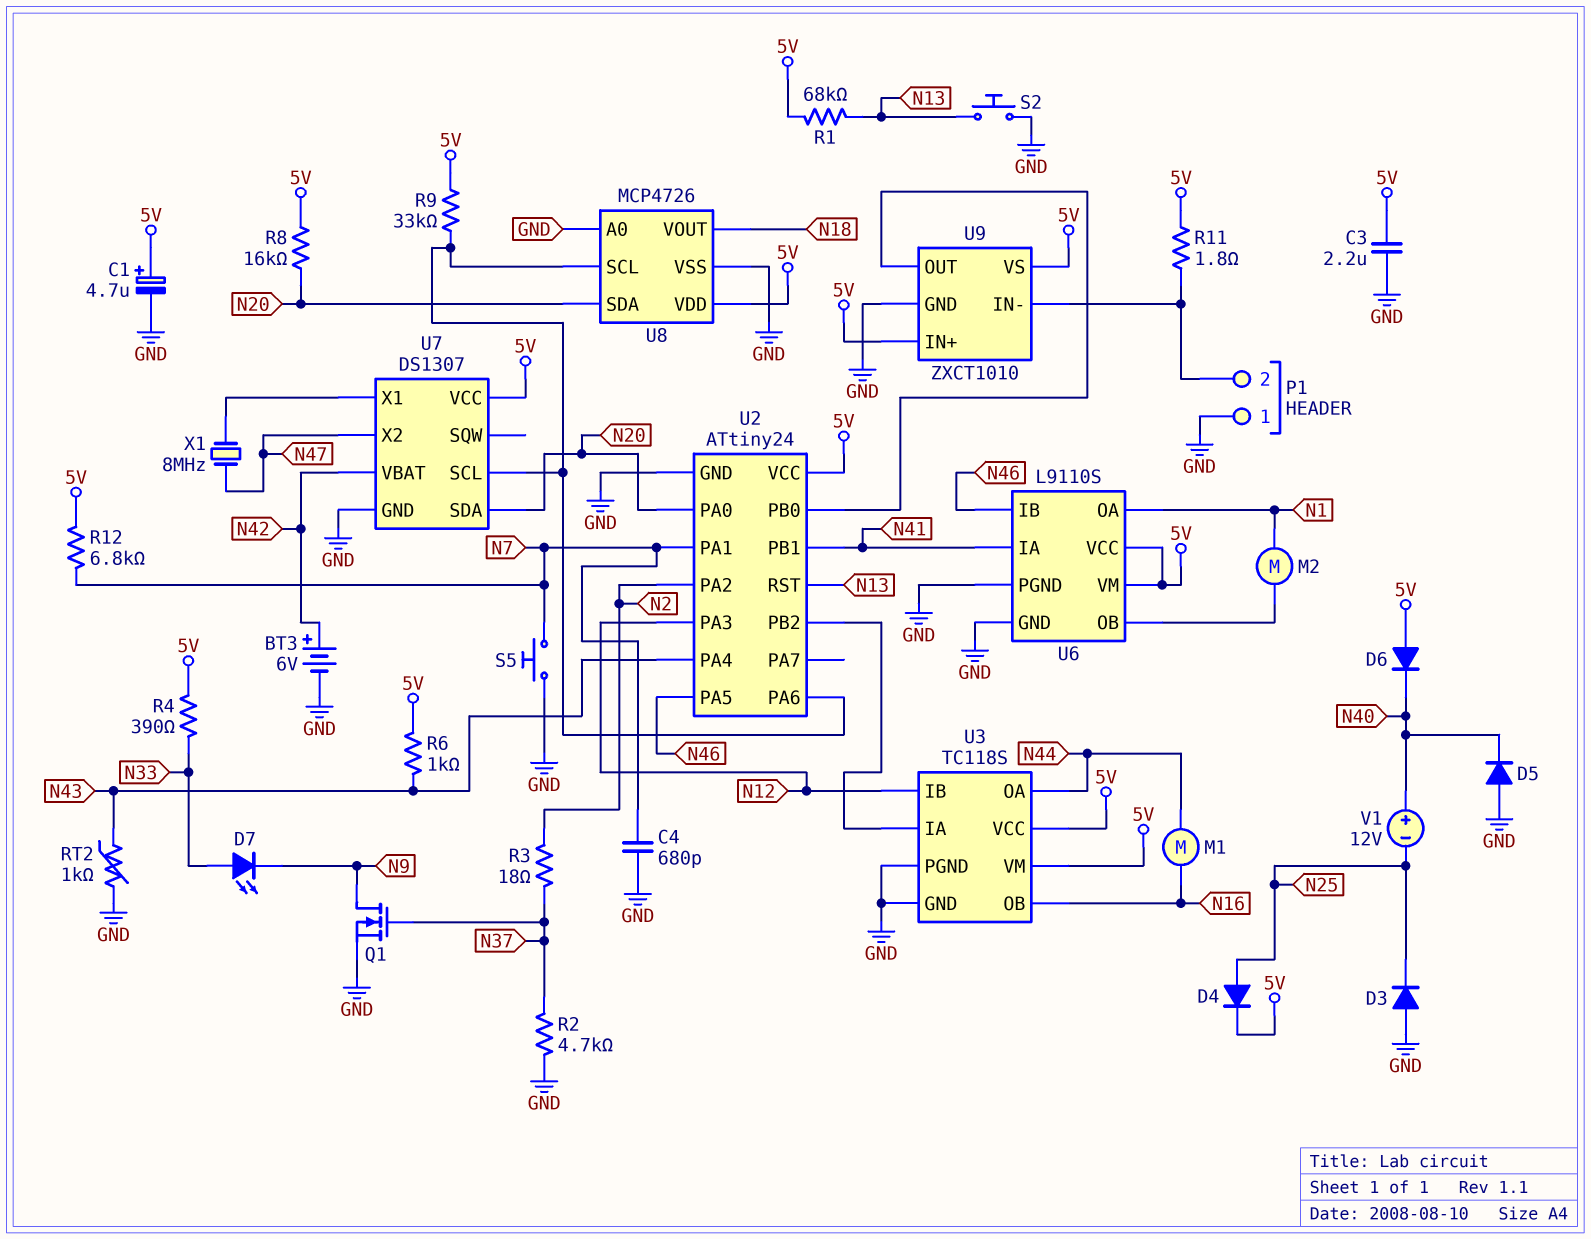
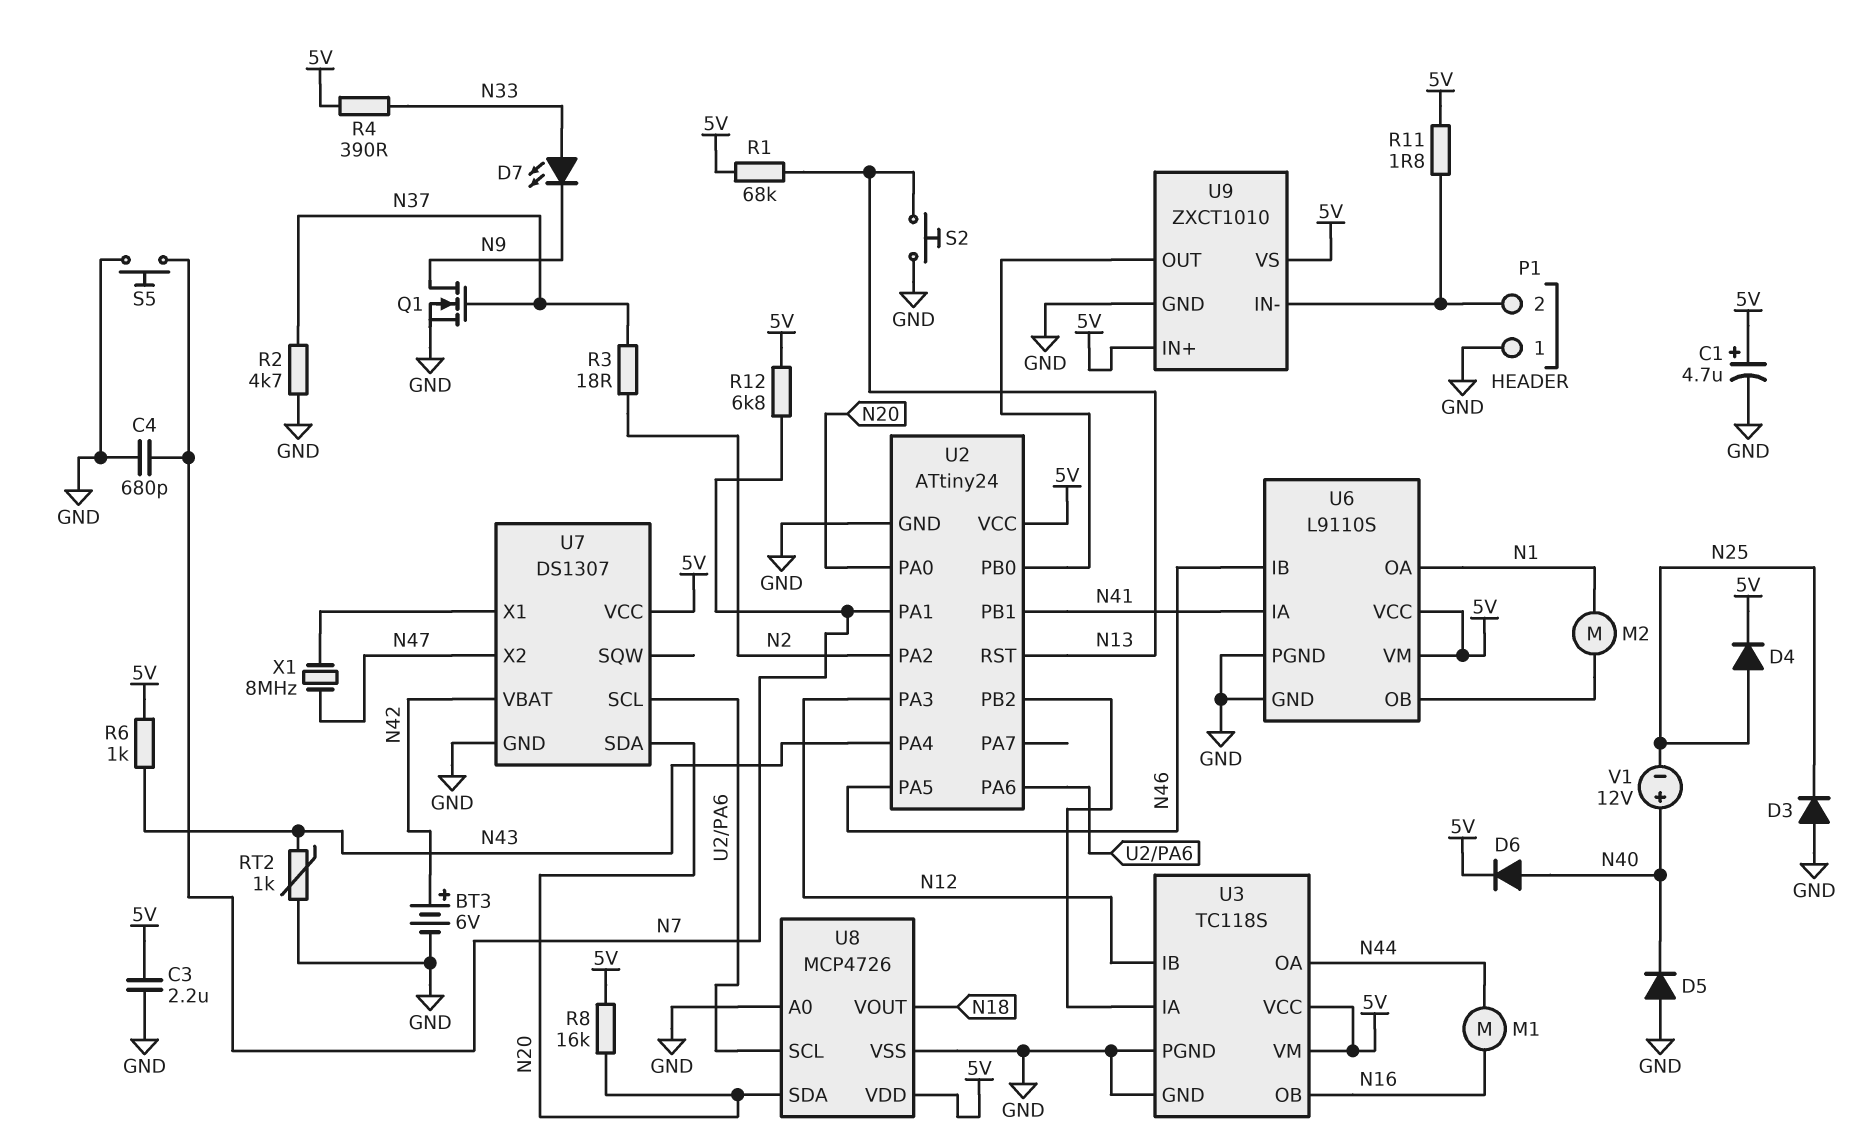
D6: diode (A 5V, K N40) -> diode (A N40, K 5V)
R9: 33k (5V, U2/PA6) -> none

